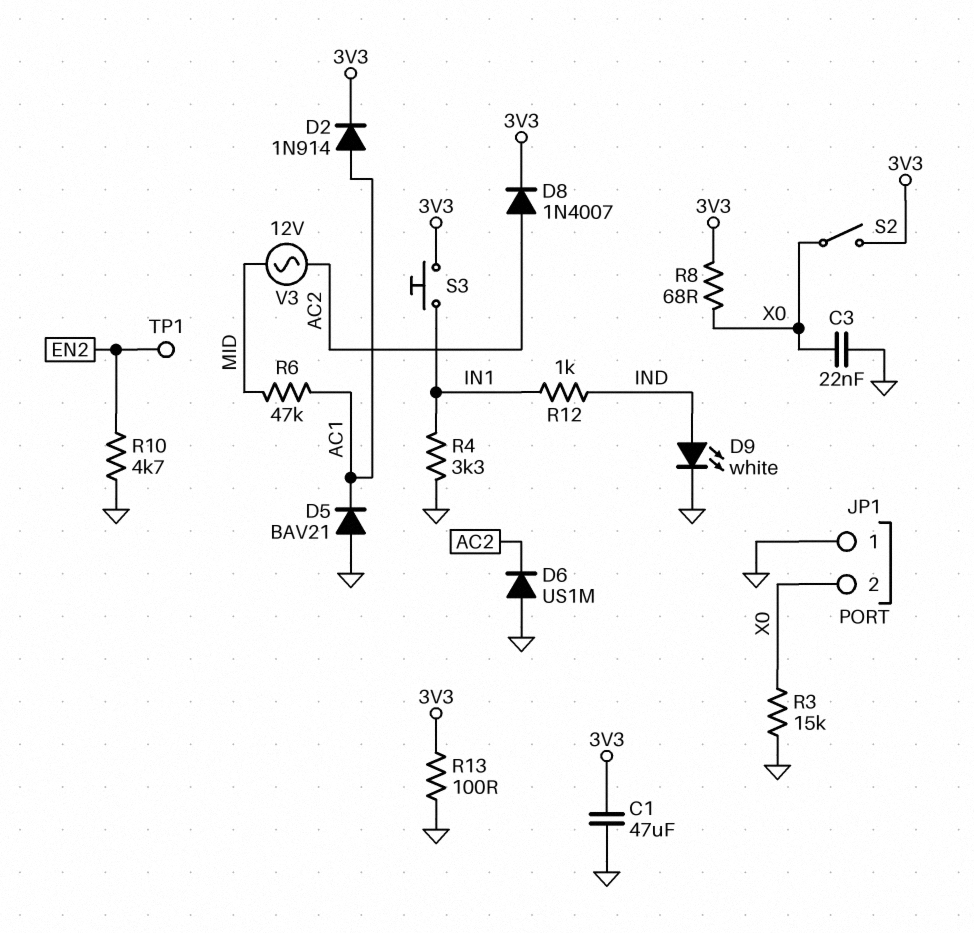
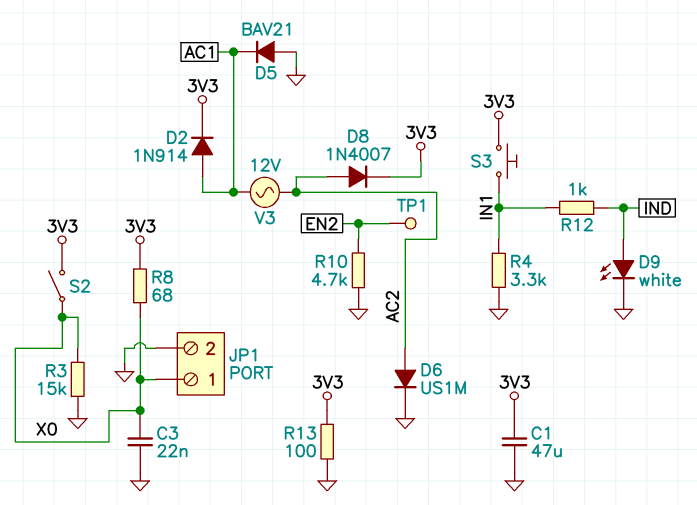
D6: diode US1M (A GND, K AC2) -> diode US1M (A AC2, K GND)
JP1 pin 1: GND -> X0
JP1 pin 2: X0 -> GND
R6: 47k (AC1, MID) -> none
V3: AC 12V (AC2, MID) -> AC 12V (AC1, AC2)

